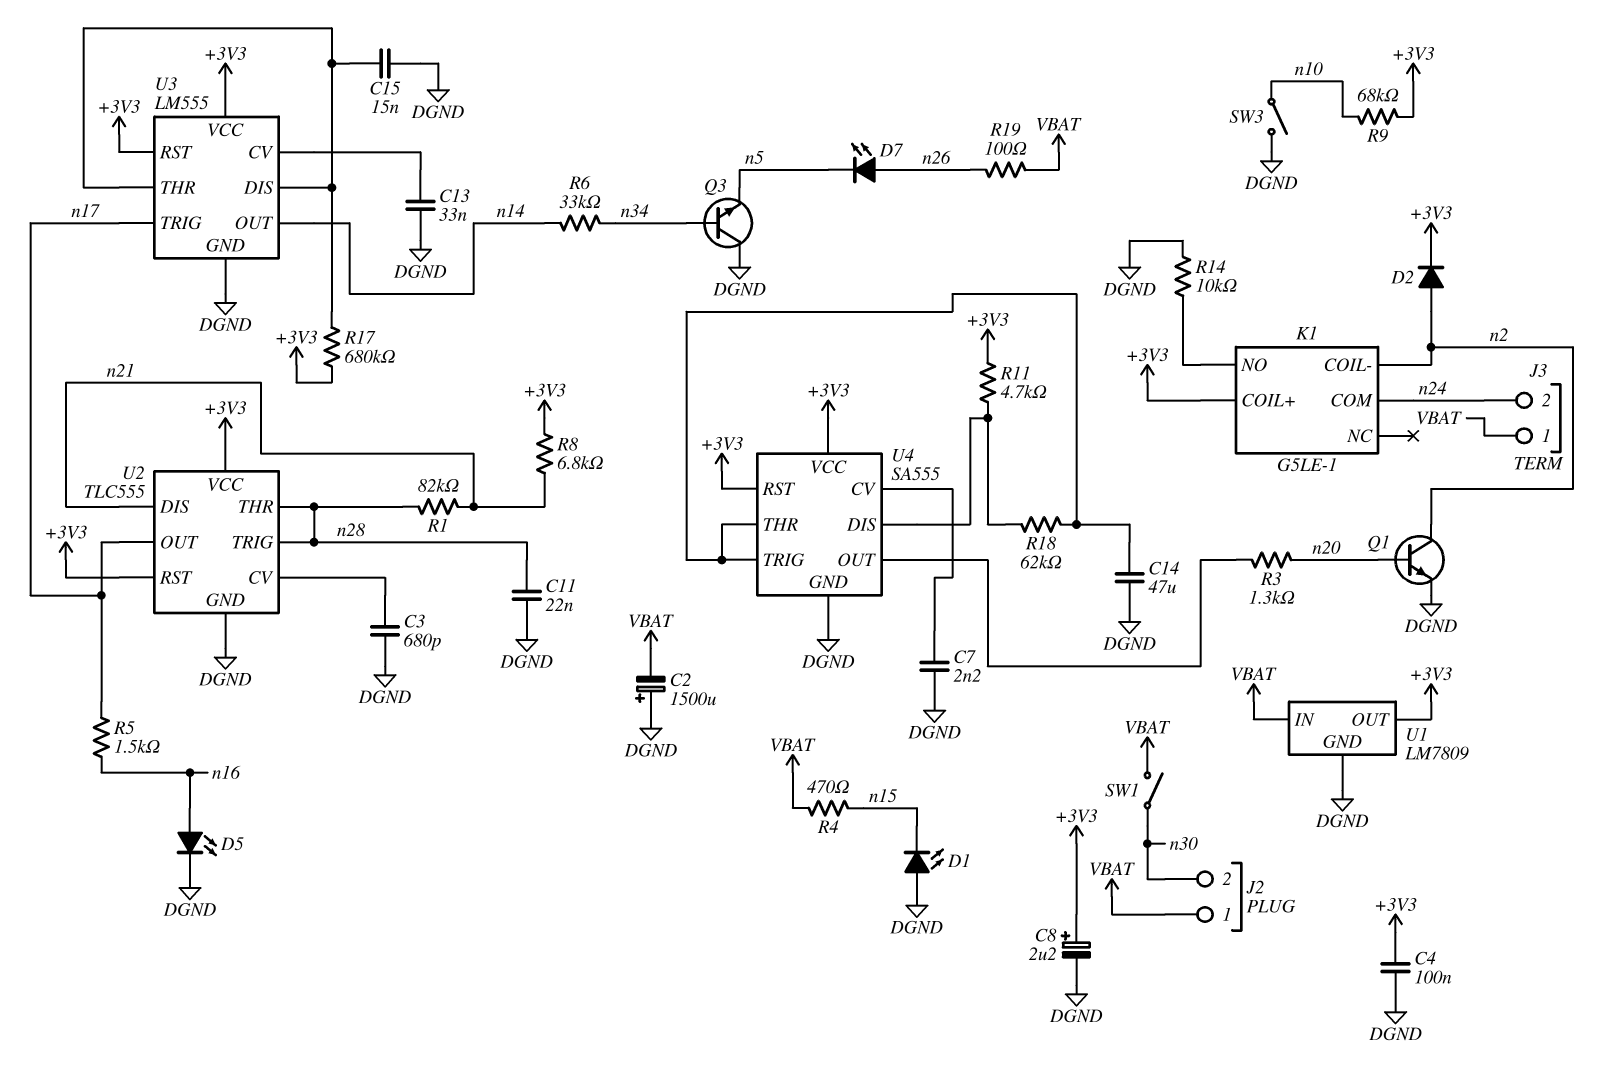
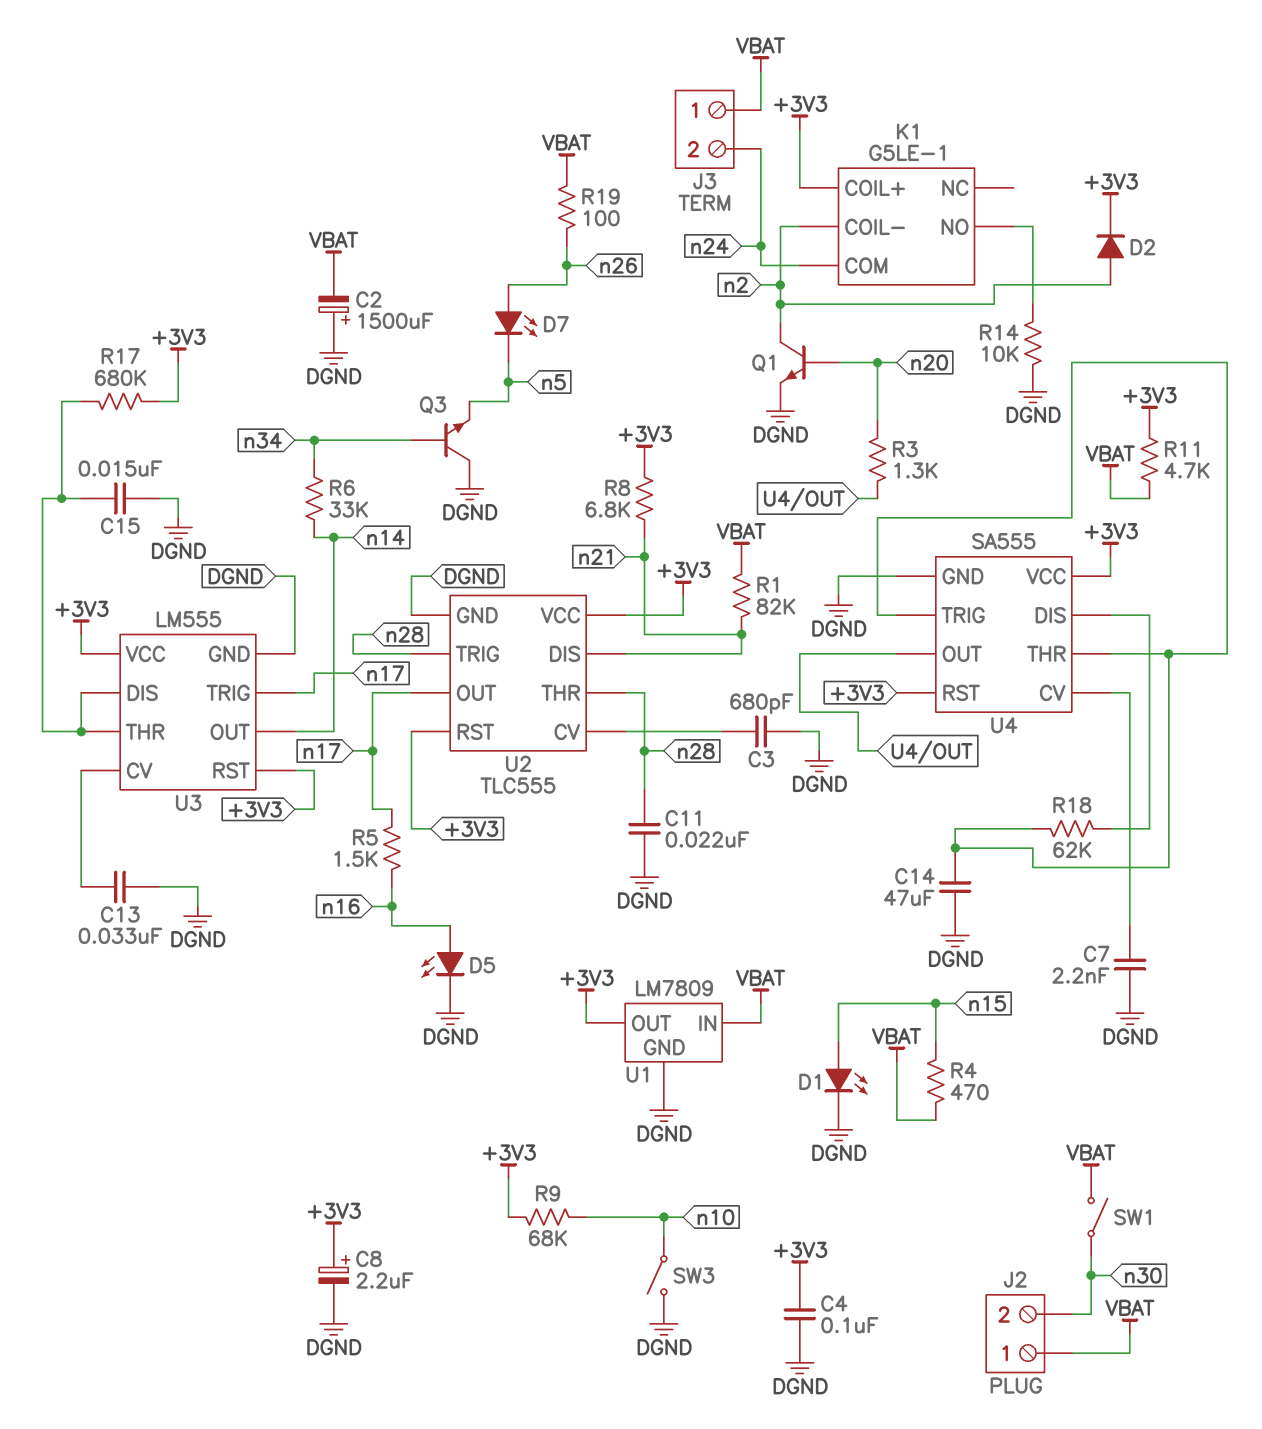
D1: LED (A DGND, K n15) -> LED (A n15, K DGND)
R1: 82k (n21, n28) -> 82k (VBAT, n21)
R11: 4.7k (+3V3, U4/DIS) -> 4.7k (+3V3, VBAT)

